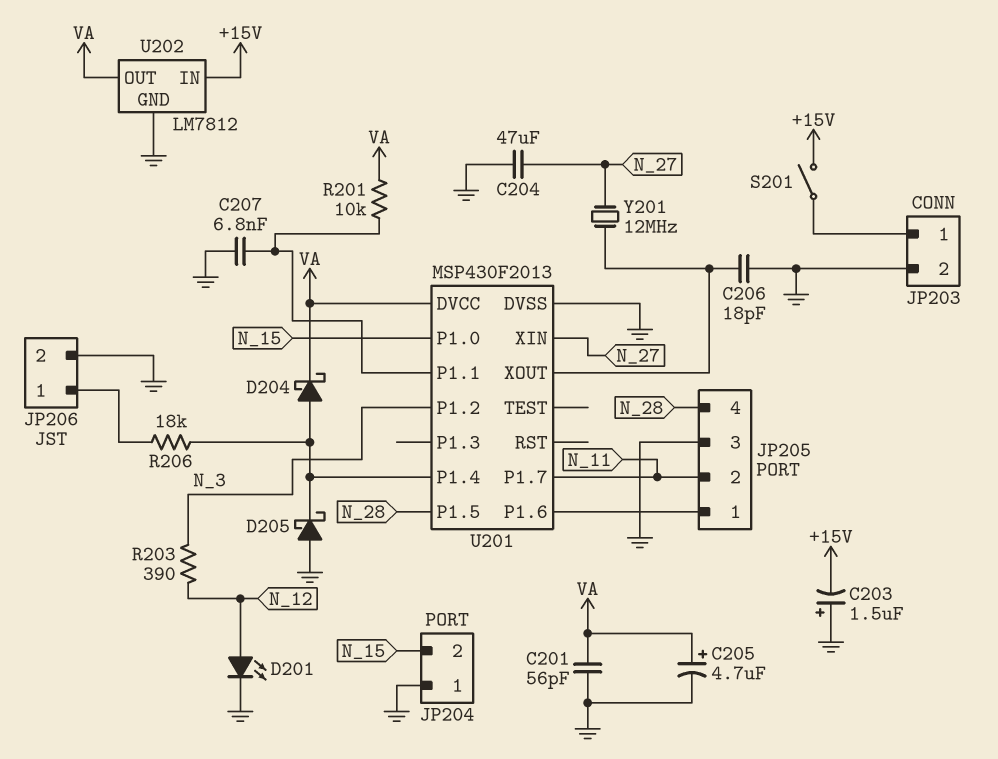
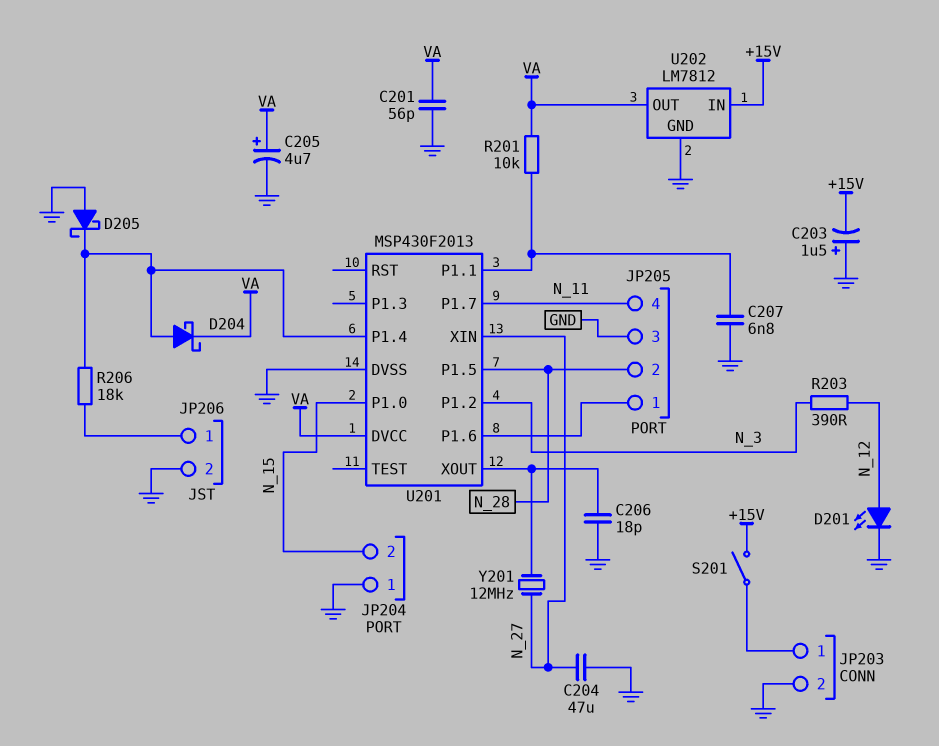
JP205 pin 2: N_11 -> N_28
JP205 pin 4: N_28 -> N_11

